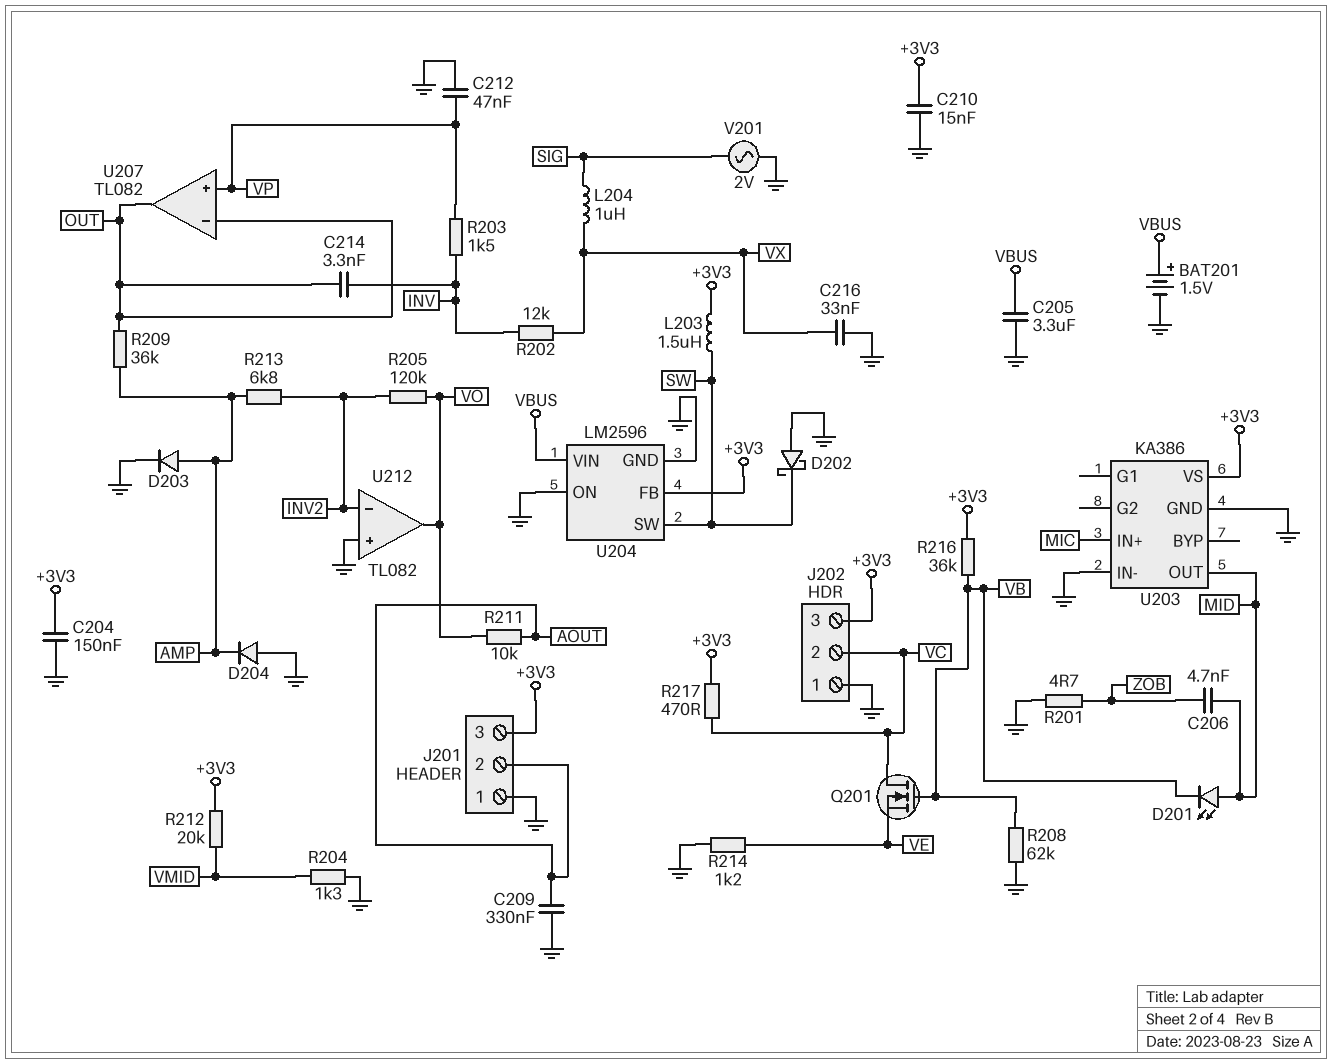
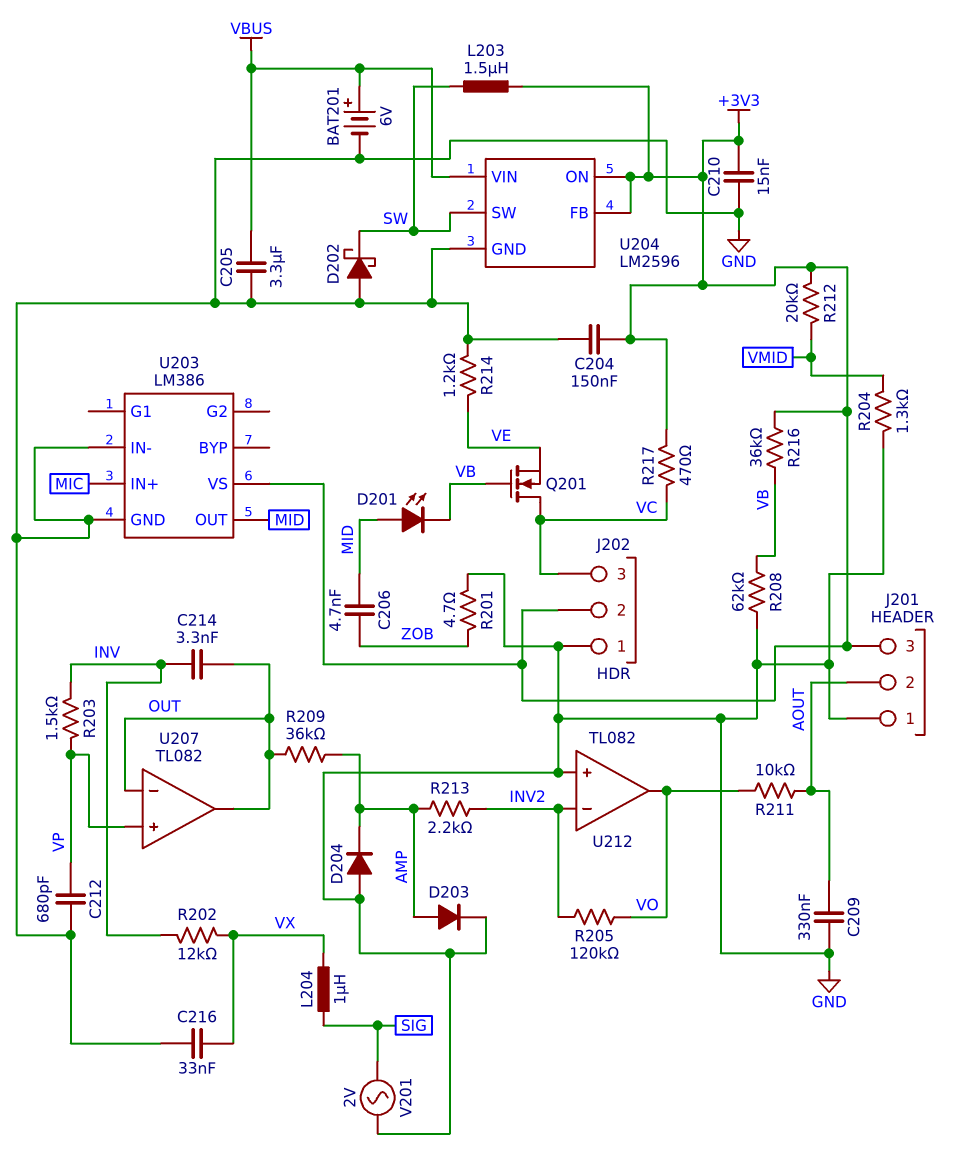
BAT201: 1.5V (plus VBUS, minus GND) -> 6V (plus VBUS, minus GND)
C212: 47nF (GND, VP) -> 680pF (GND, VP)
J202 pin 2: VC -> +3V3
J202 pin 3: +3V3 -> VC
R213: 6.8k (AMP, INV2) -> 2.2k (AMP, INV2)
U203: KA386 -> LM386
U204 pin ON: GND -> +3V3

